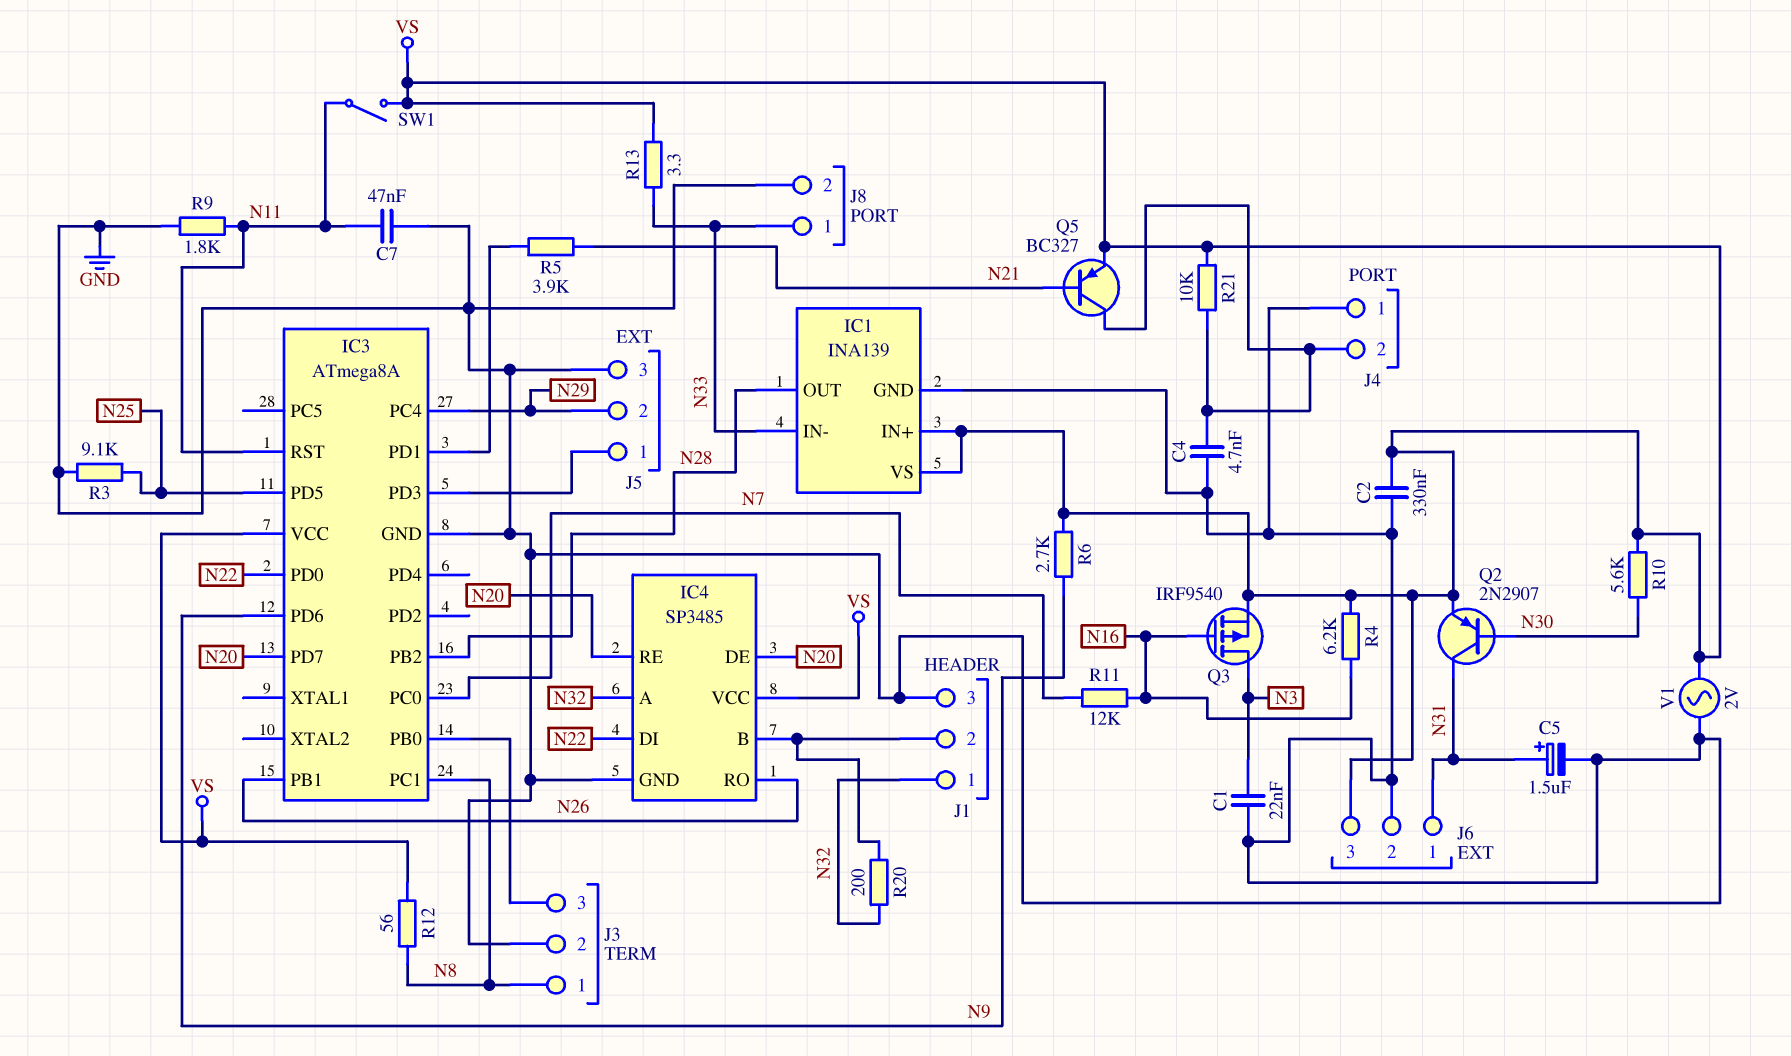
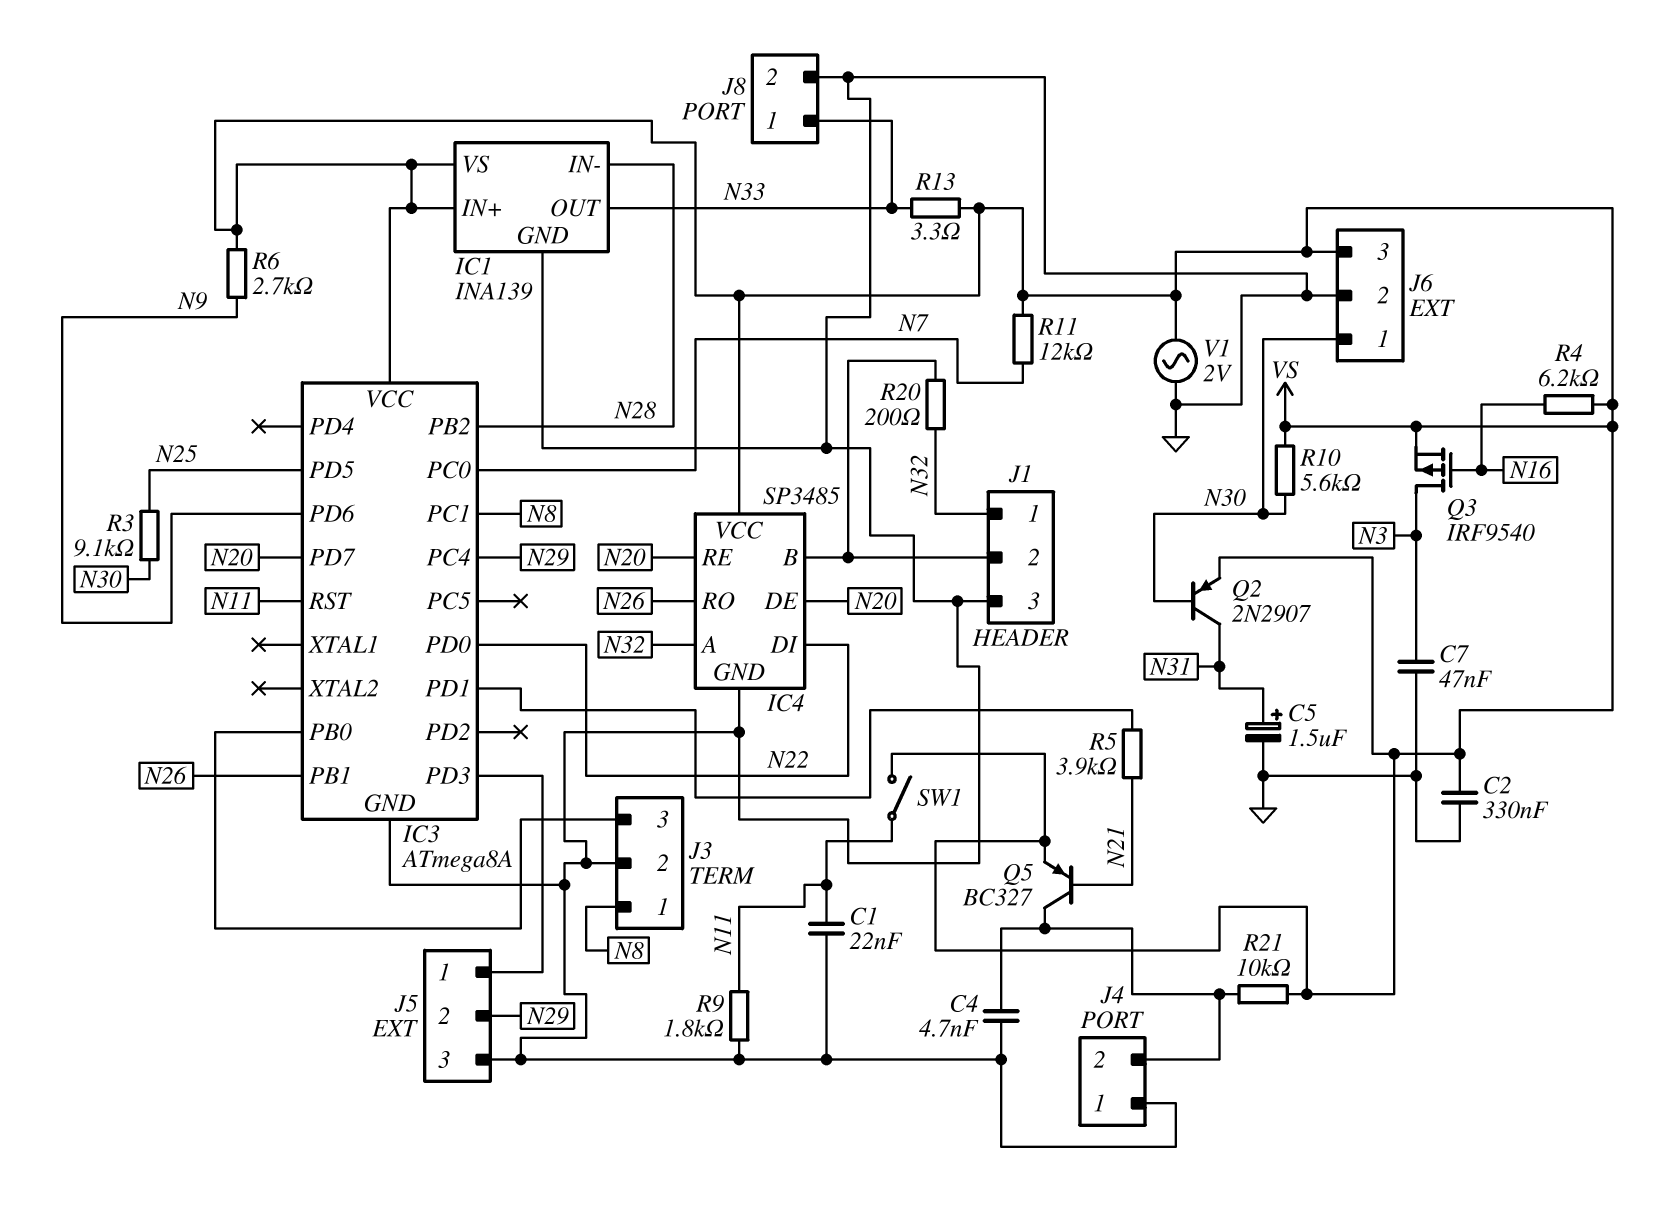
C1: 22nF (GND, N3) -> 22nF (GND, N11)
C7: 47nF (GND, N11) -> 47nF (GND, N3)
IC1 pin IN-: N33 -> N28
IC1 pin OUT: N28 -> N33
J6 pin 1: N31 -> N30
R3: 9.1k (GND, N25) -> 9.1k (N25, N30)
R11: 12k (N7, N16) -> 12k (N7, VS)
R12: 56 (N8, VS) -> none

